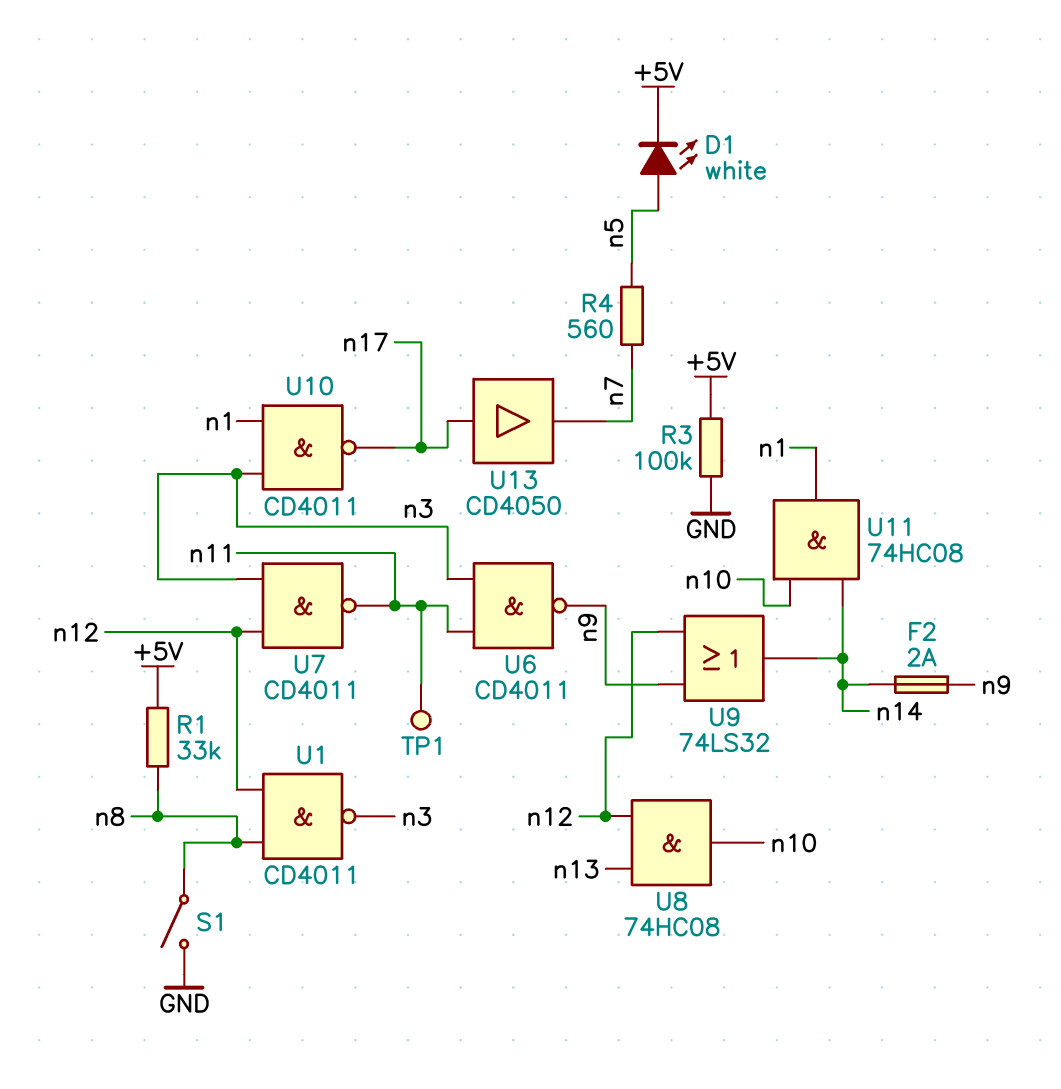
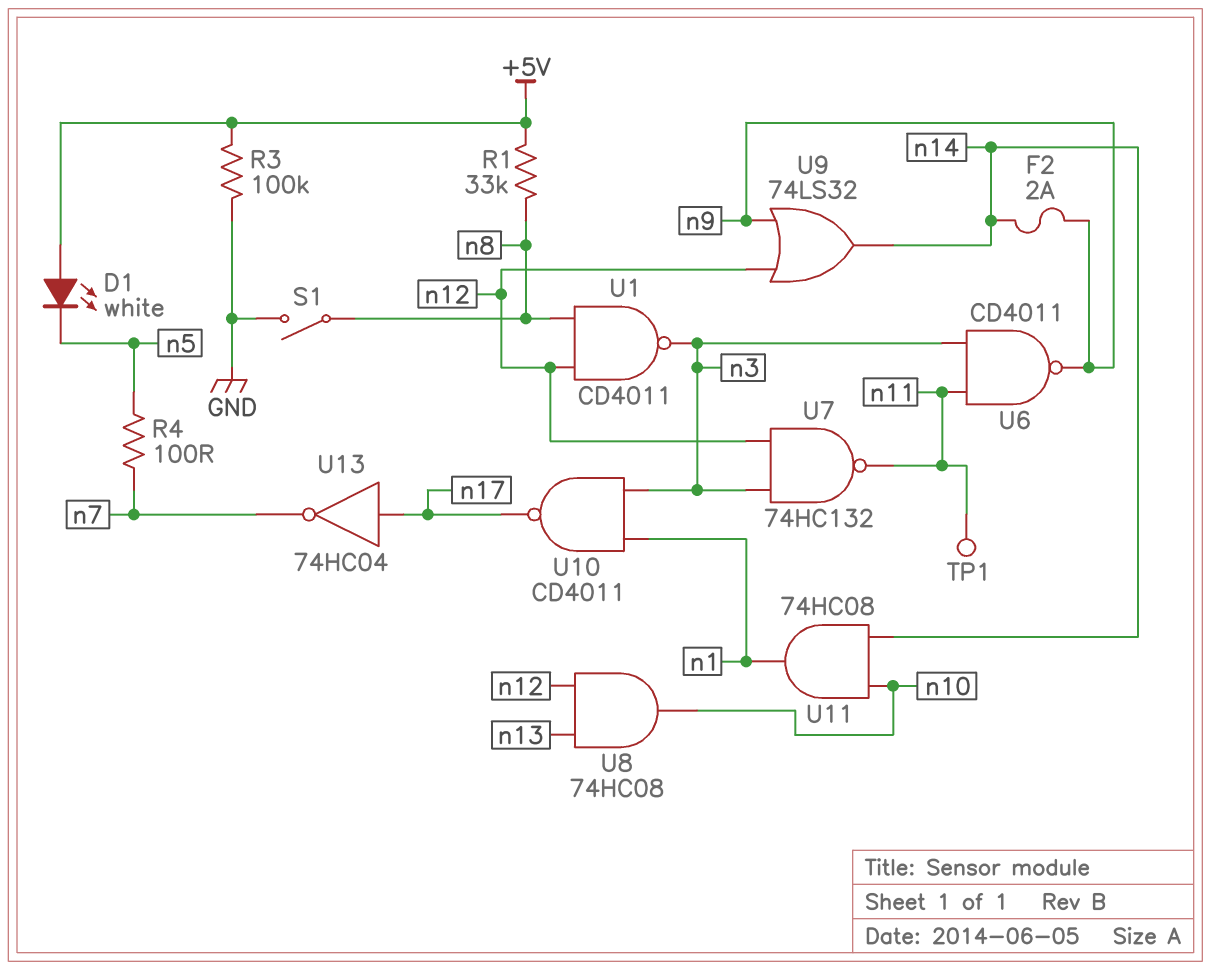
D1: LED white (A n5, K +5V) -> LED white (A +5V, K n5)
R4: 560 (n5, n7) -> 100 (n5, n7)
U7: NAND CD4011 (in n3, in n12, out n11) -> NAND 74HC132 (in n3, in n12, out n11)
U13: buffer CD4050 (in n17, out n7) -> NOT 74HC04 (in n17, out n7)

